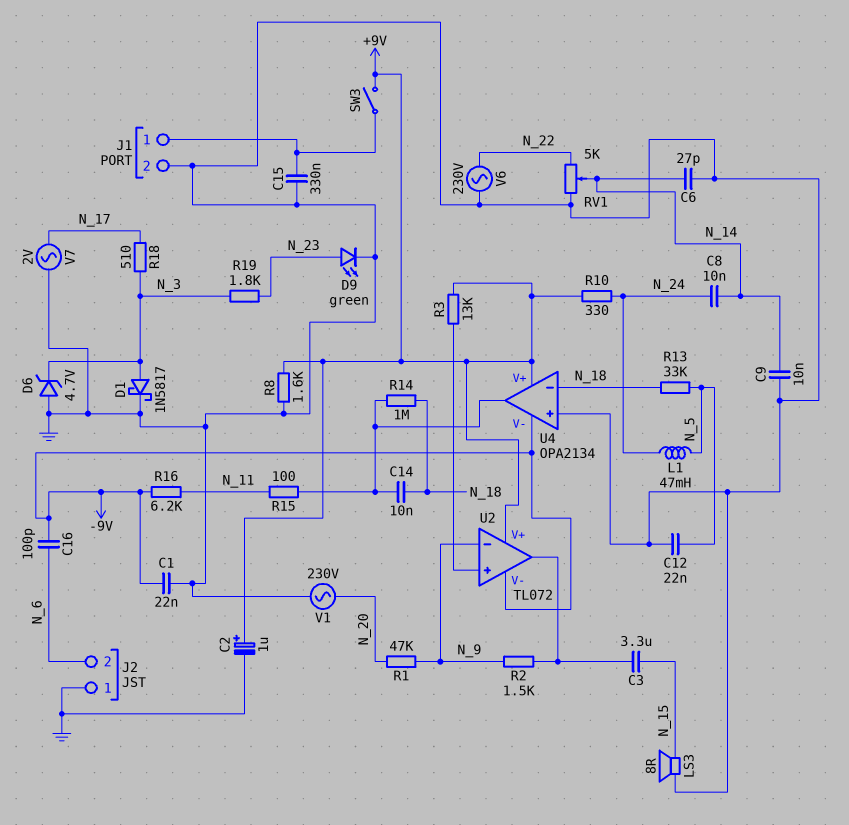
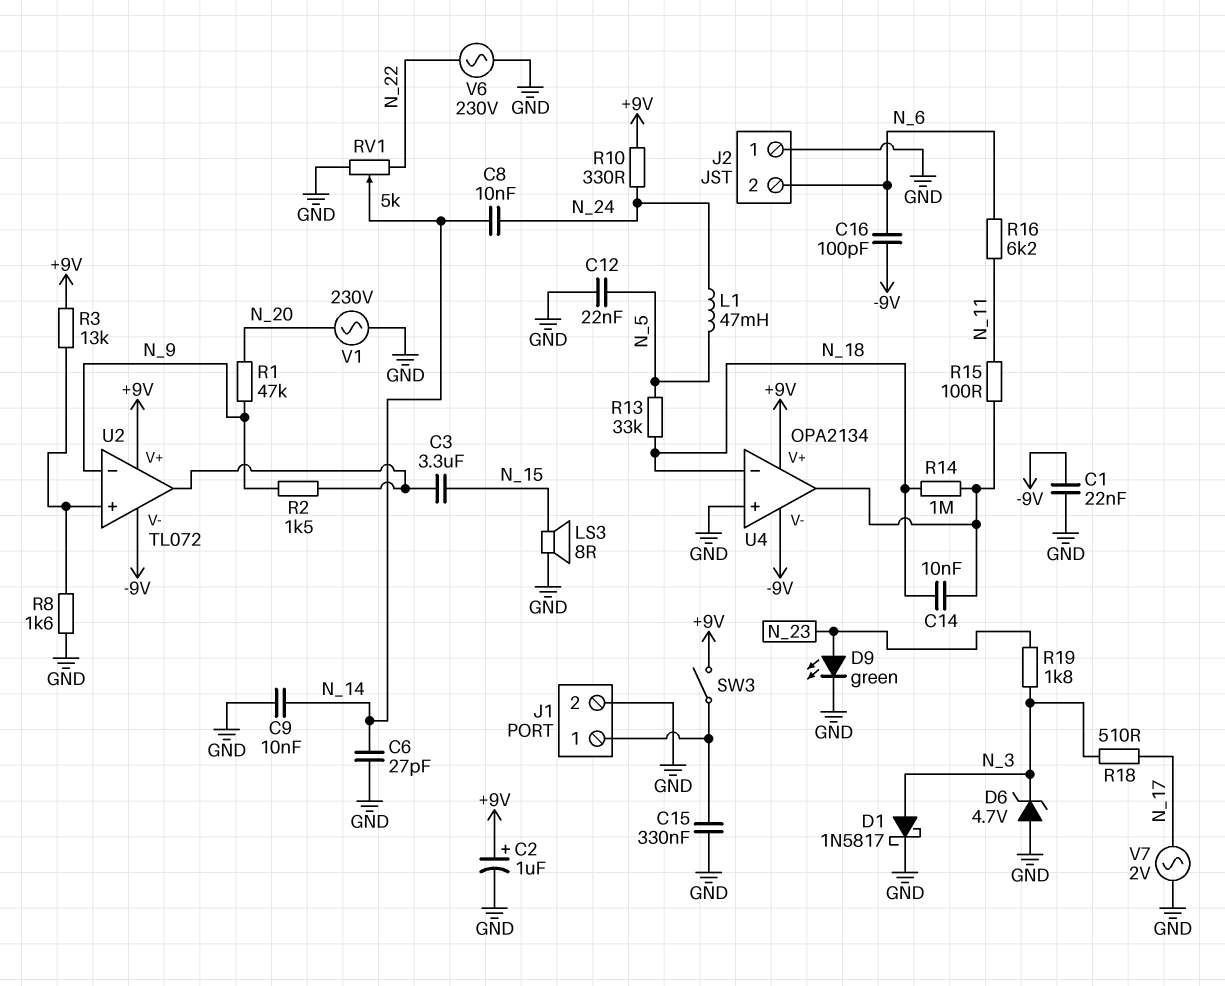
R8: 1.6k (+9V, GND) -> 1.6k (GND, U2/in+)
R16: 6.2k (-9V, N_11) -> 6.2k (N_6, N_11)

